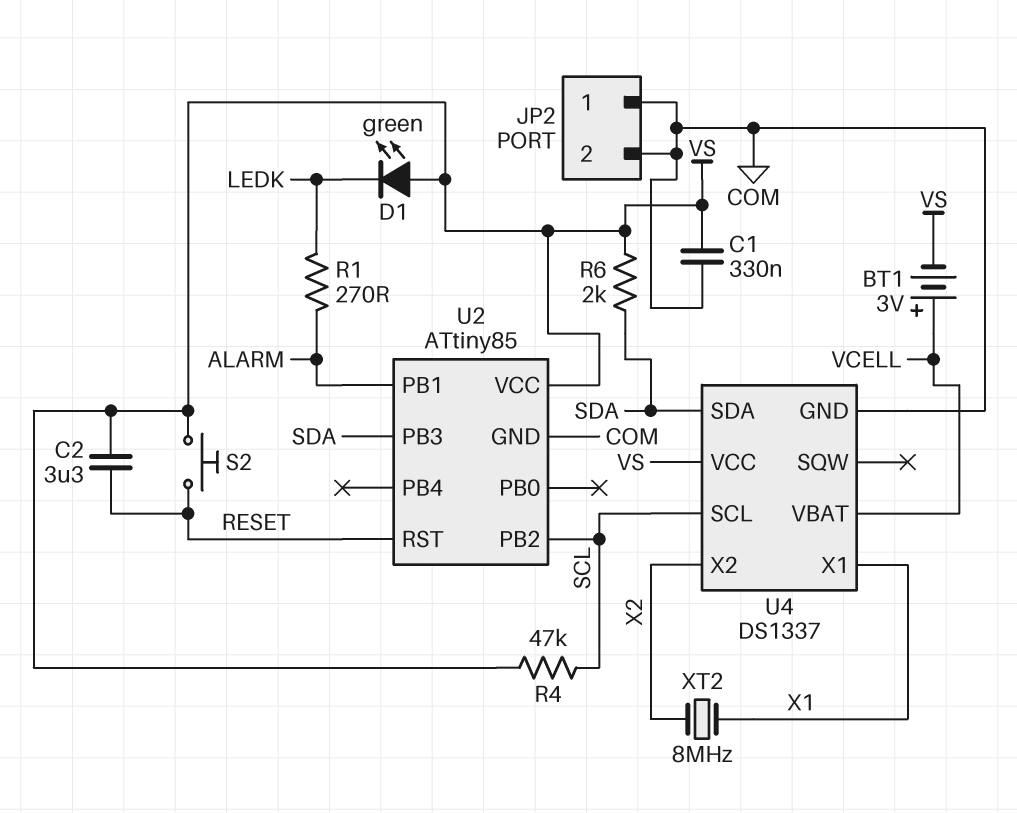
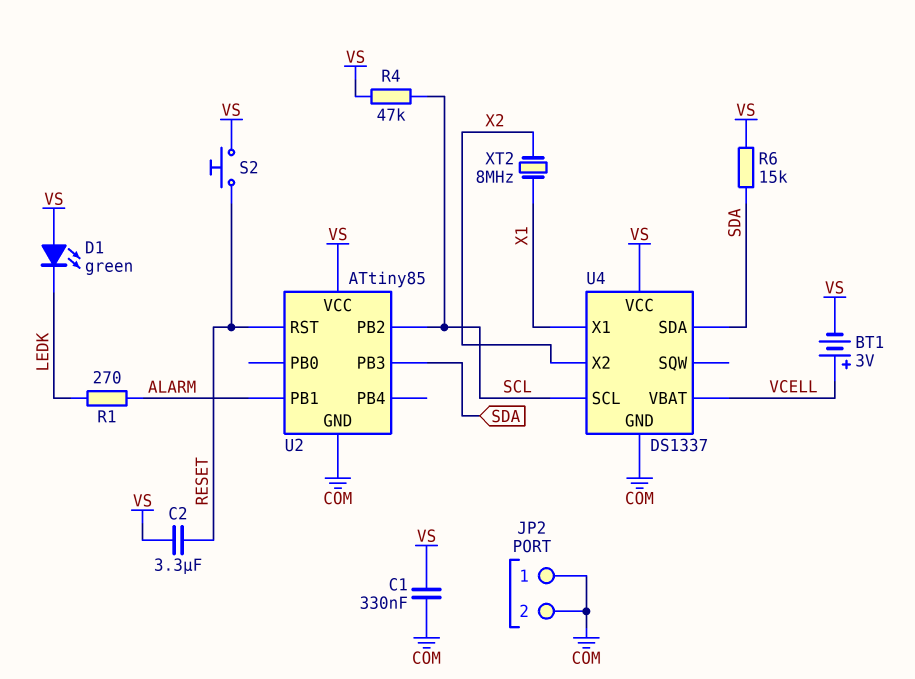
R6: 2k (SDA, VS) -> 15k (SDA, VS)

